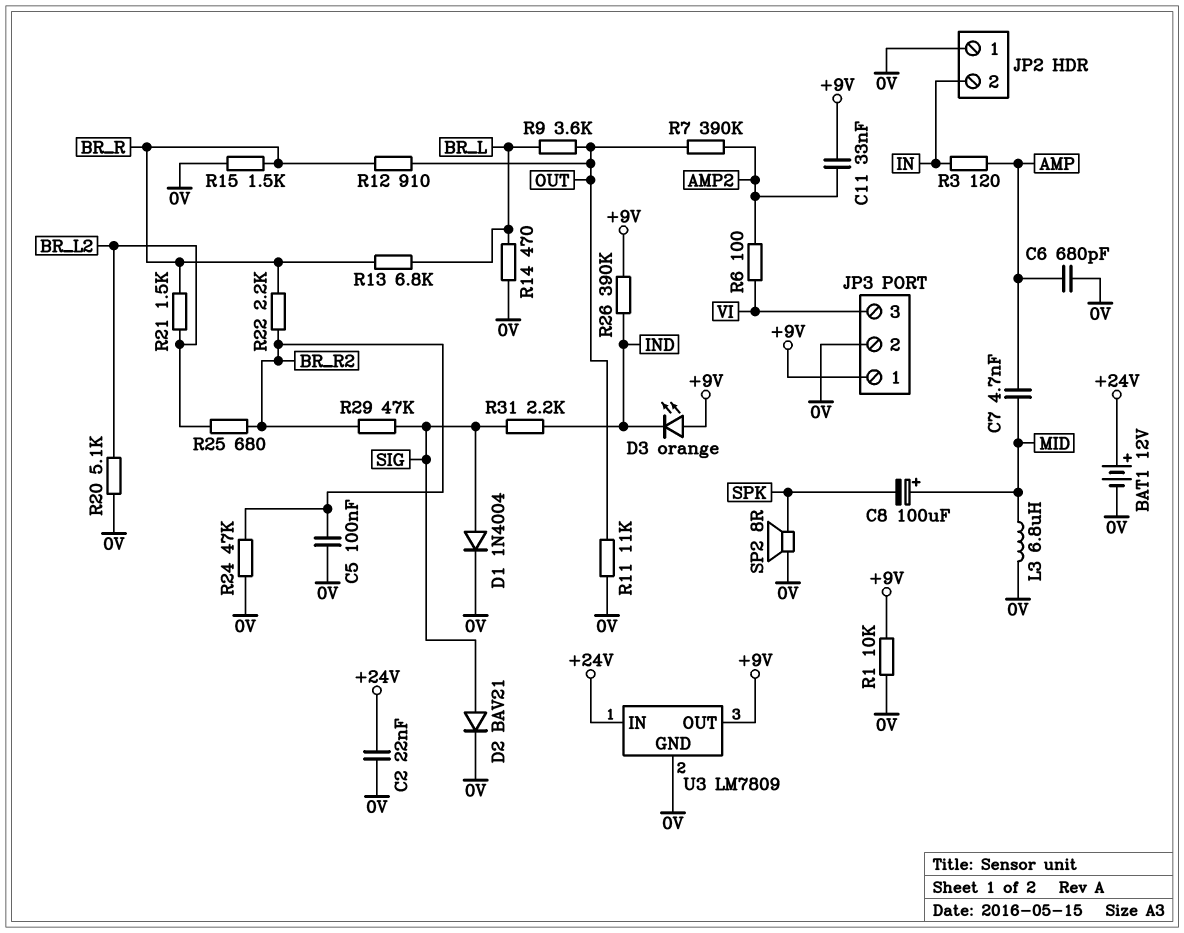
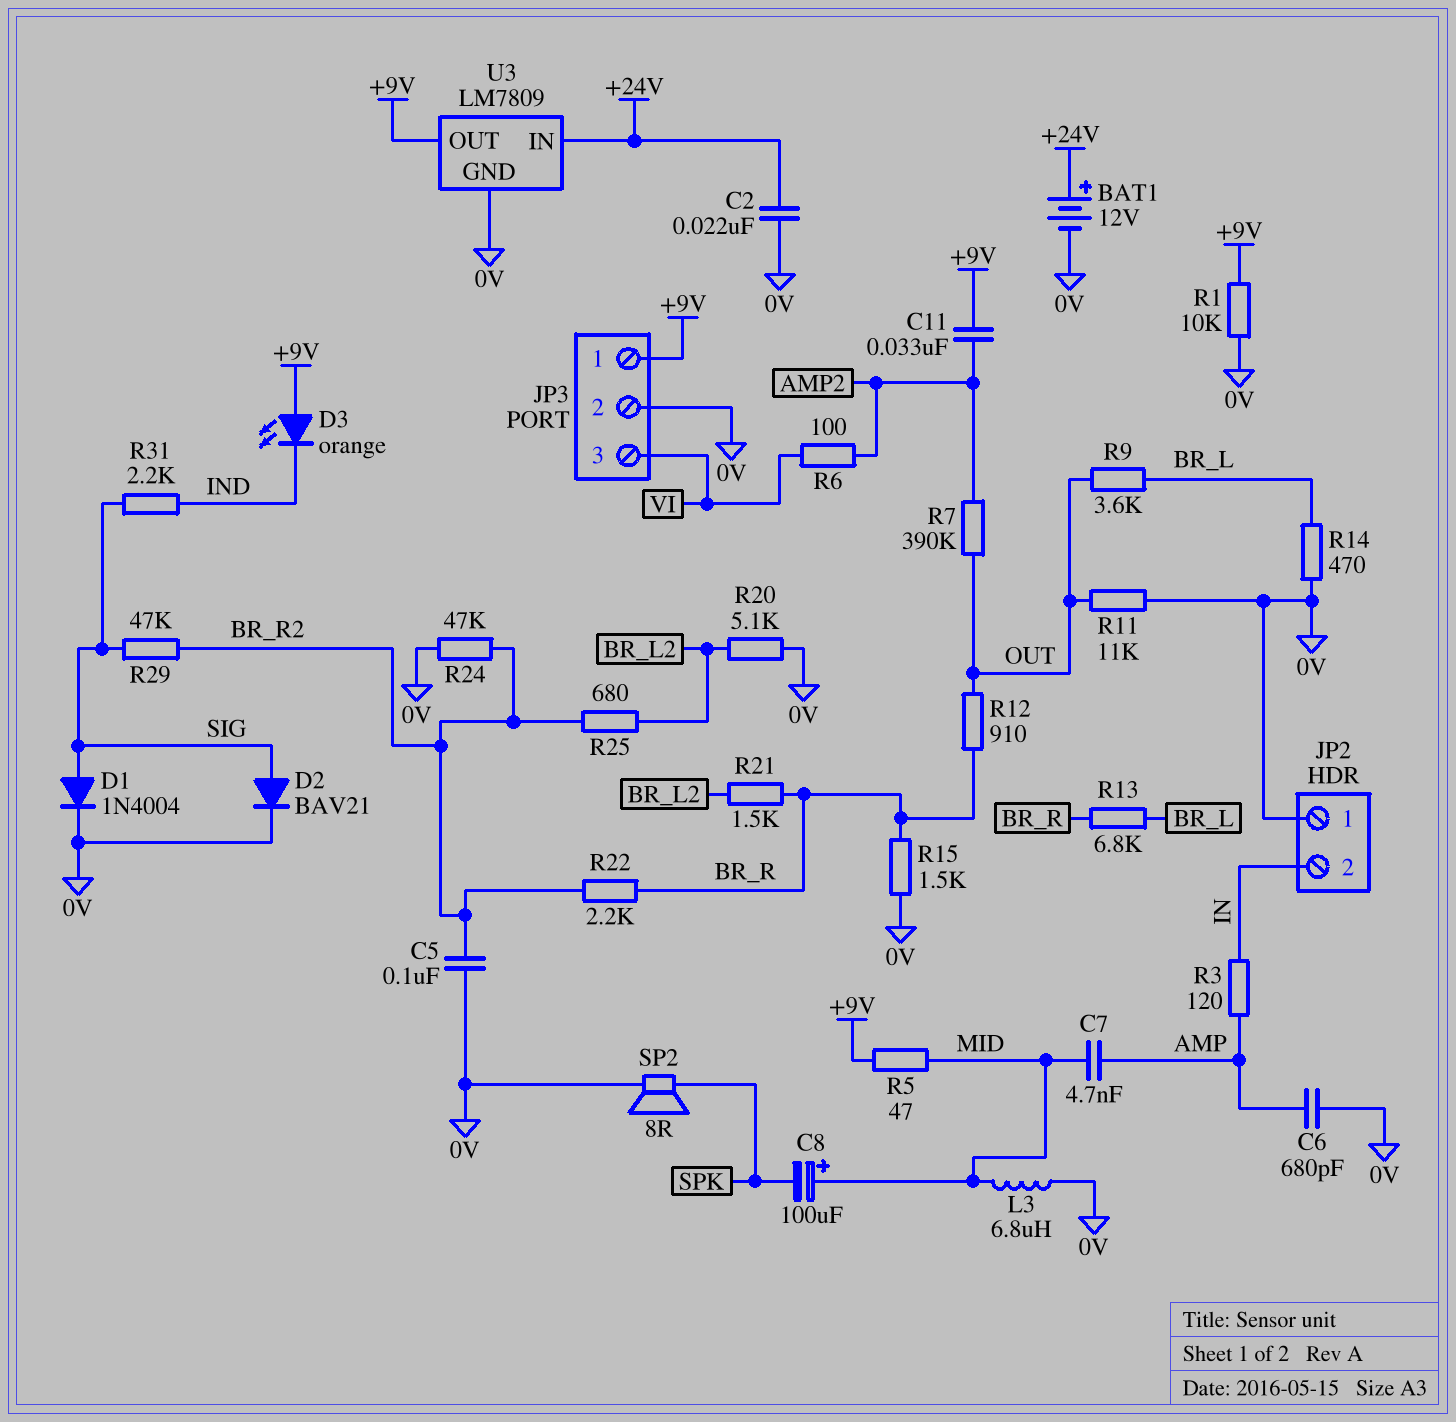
R5: none -> 47 (+9V, MID)
R26: 390k (+9V, IND) -> none

